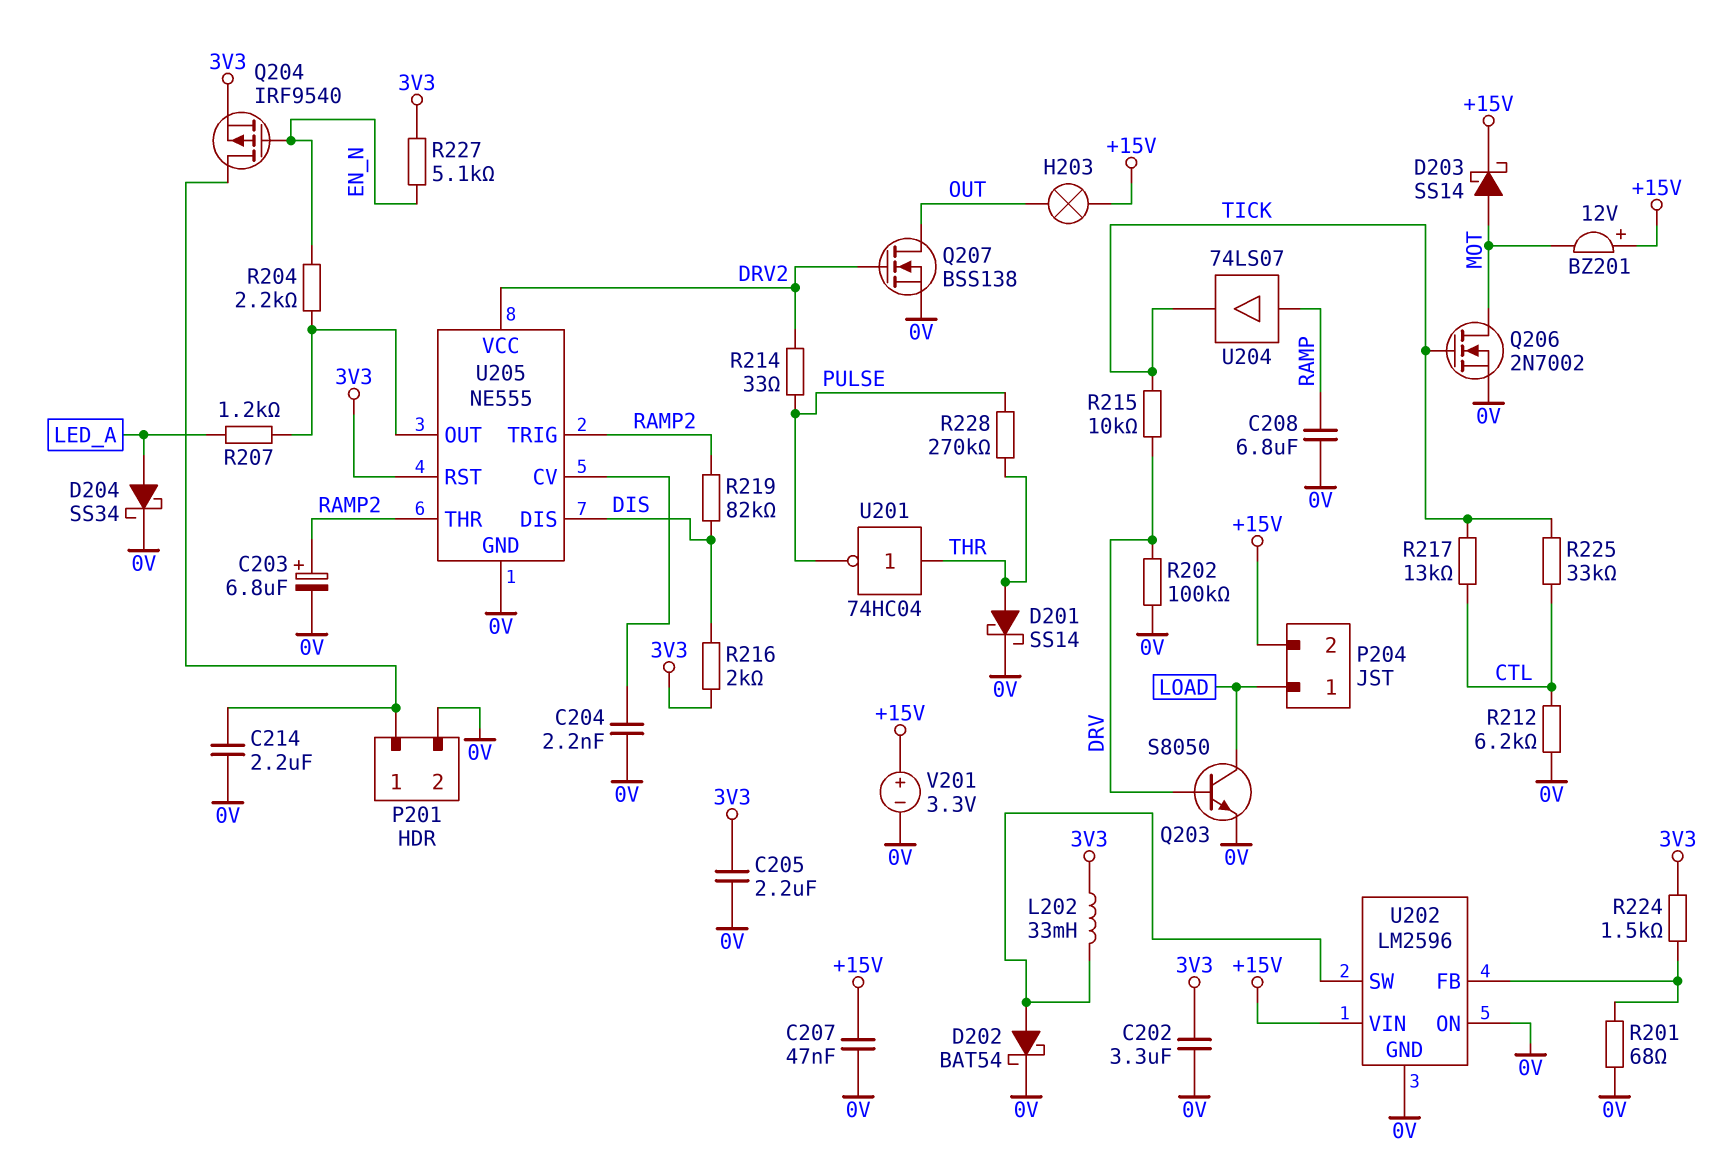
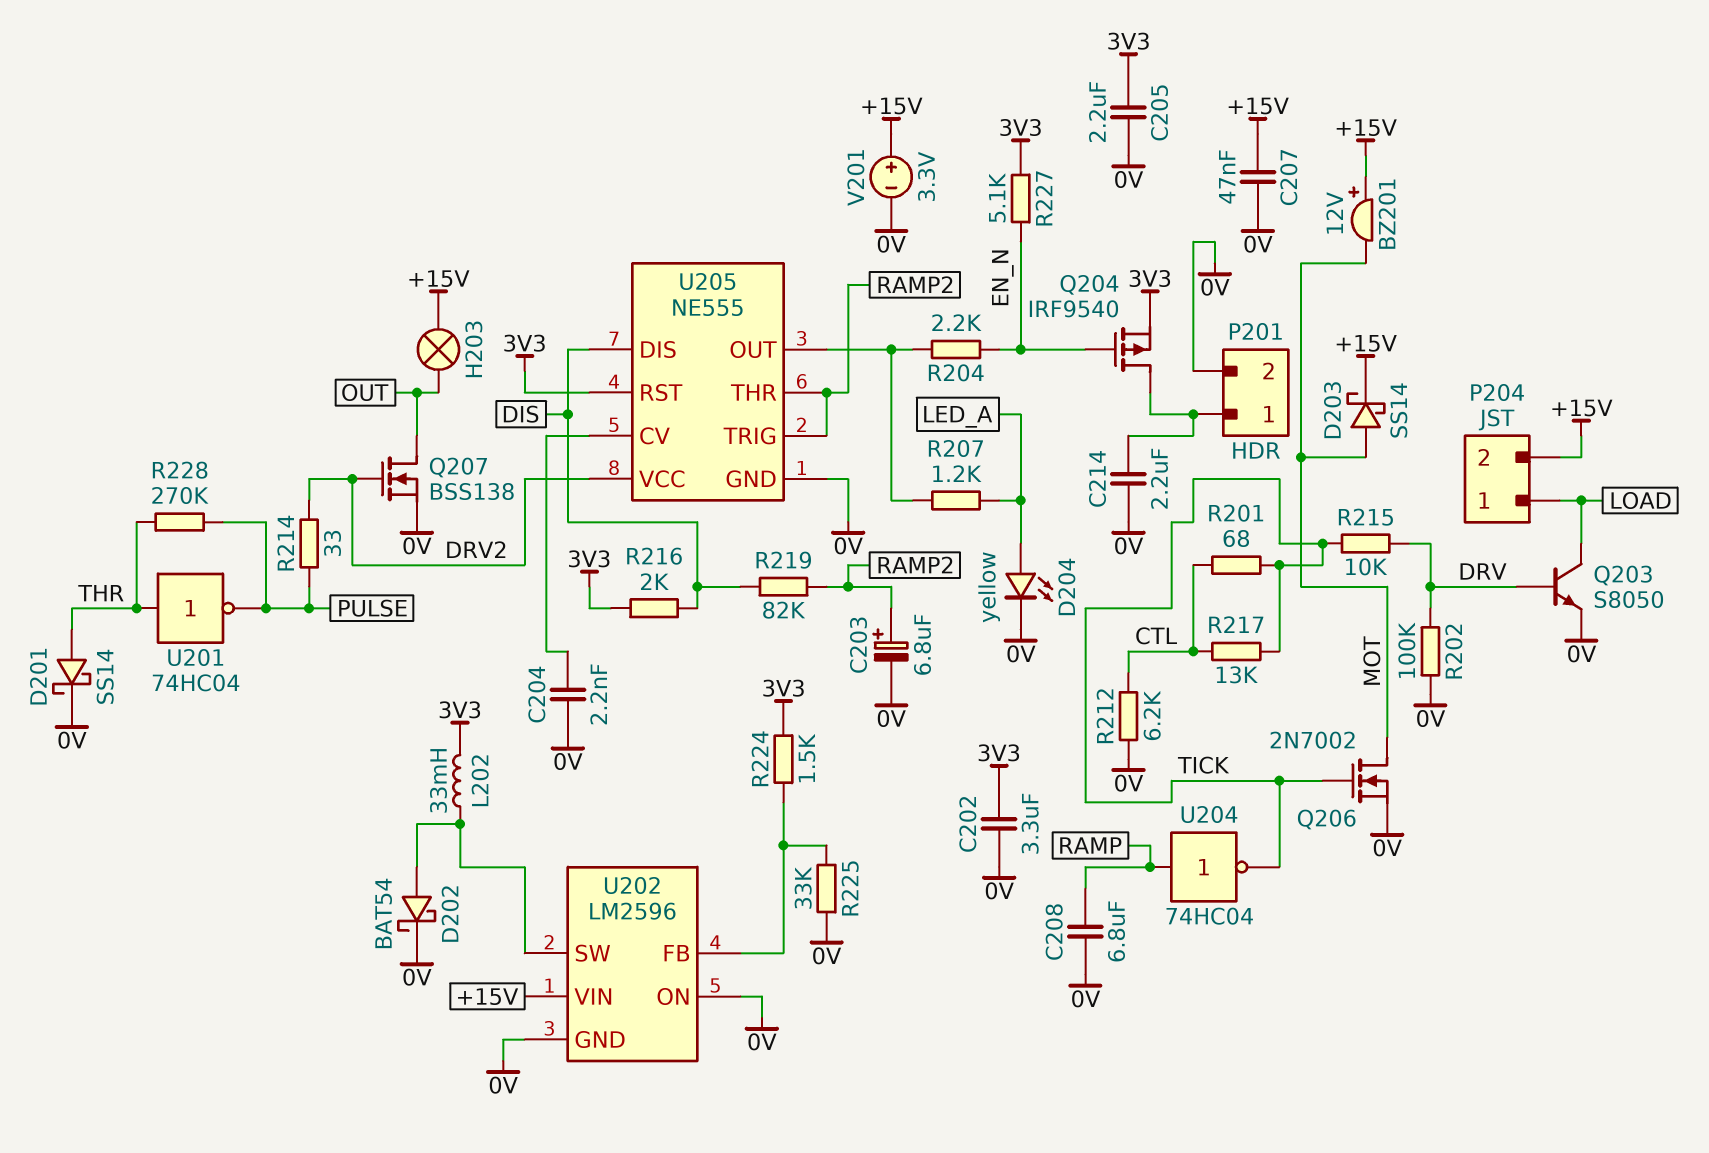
D204: schottky SS34 (A LED_A, K 0V) -> LED yellow (A LED_A, K 0V)
R201: 68 (0V, U202/FB) -> 68 (CTL, TICK)
R225: 33k (CTL, TICK) -> 33k (0V, U202/FB)
U204: buffer 74LS07 (in RAMP, out TICK) -> NOT 74HC04 (in RAMP, out TICK)

